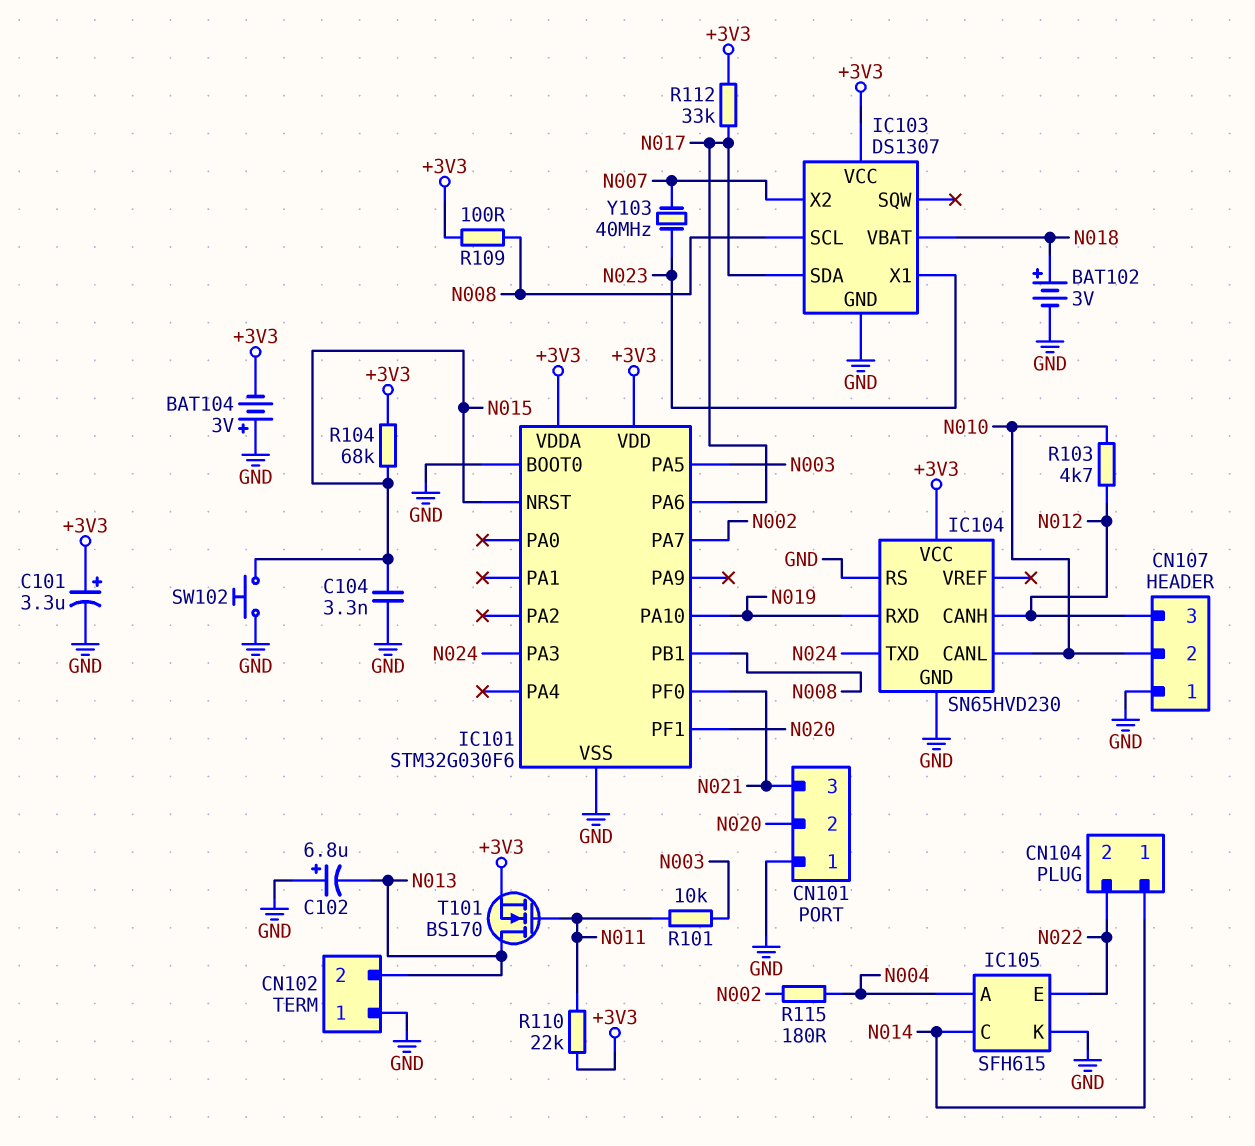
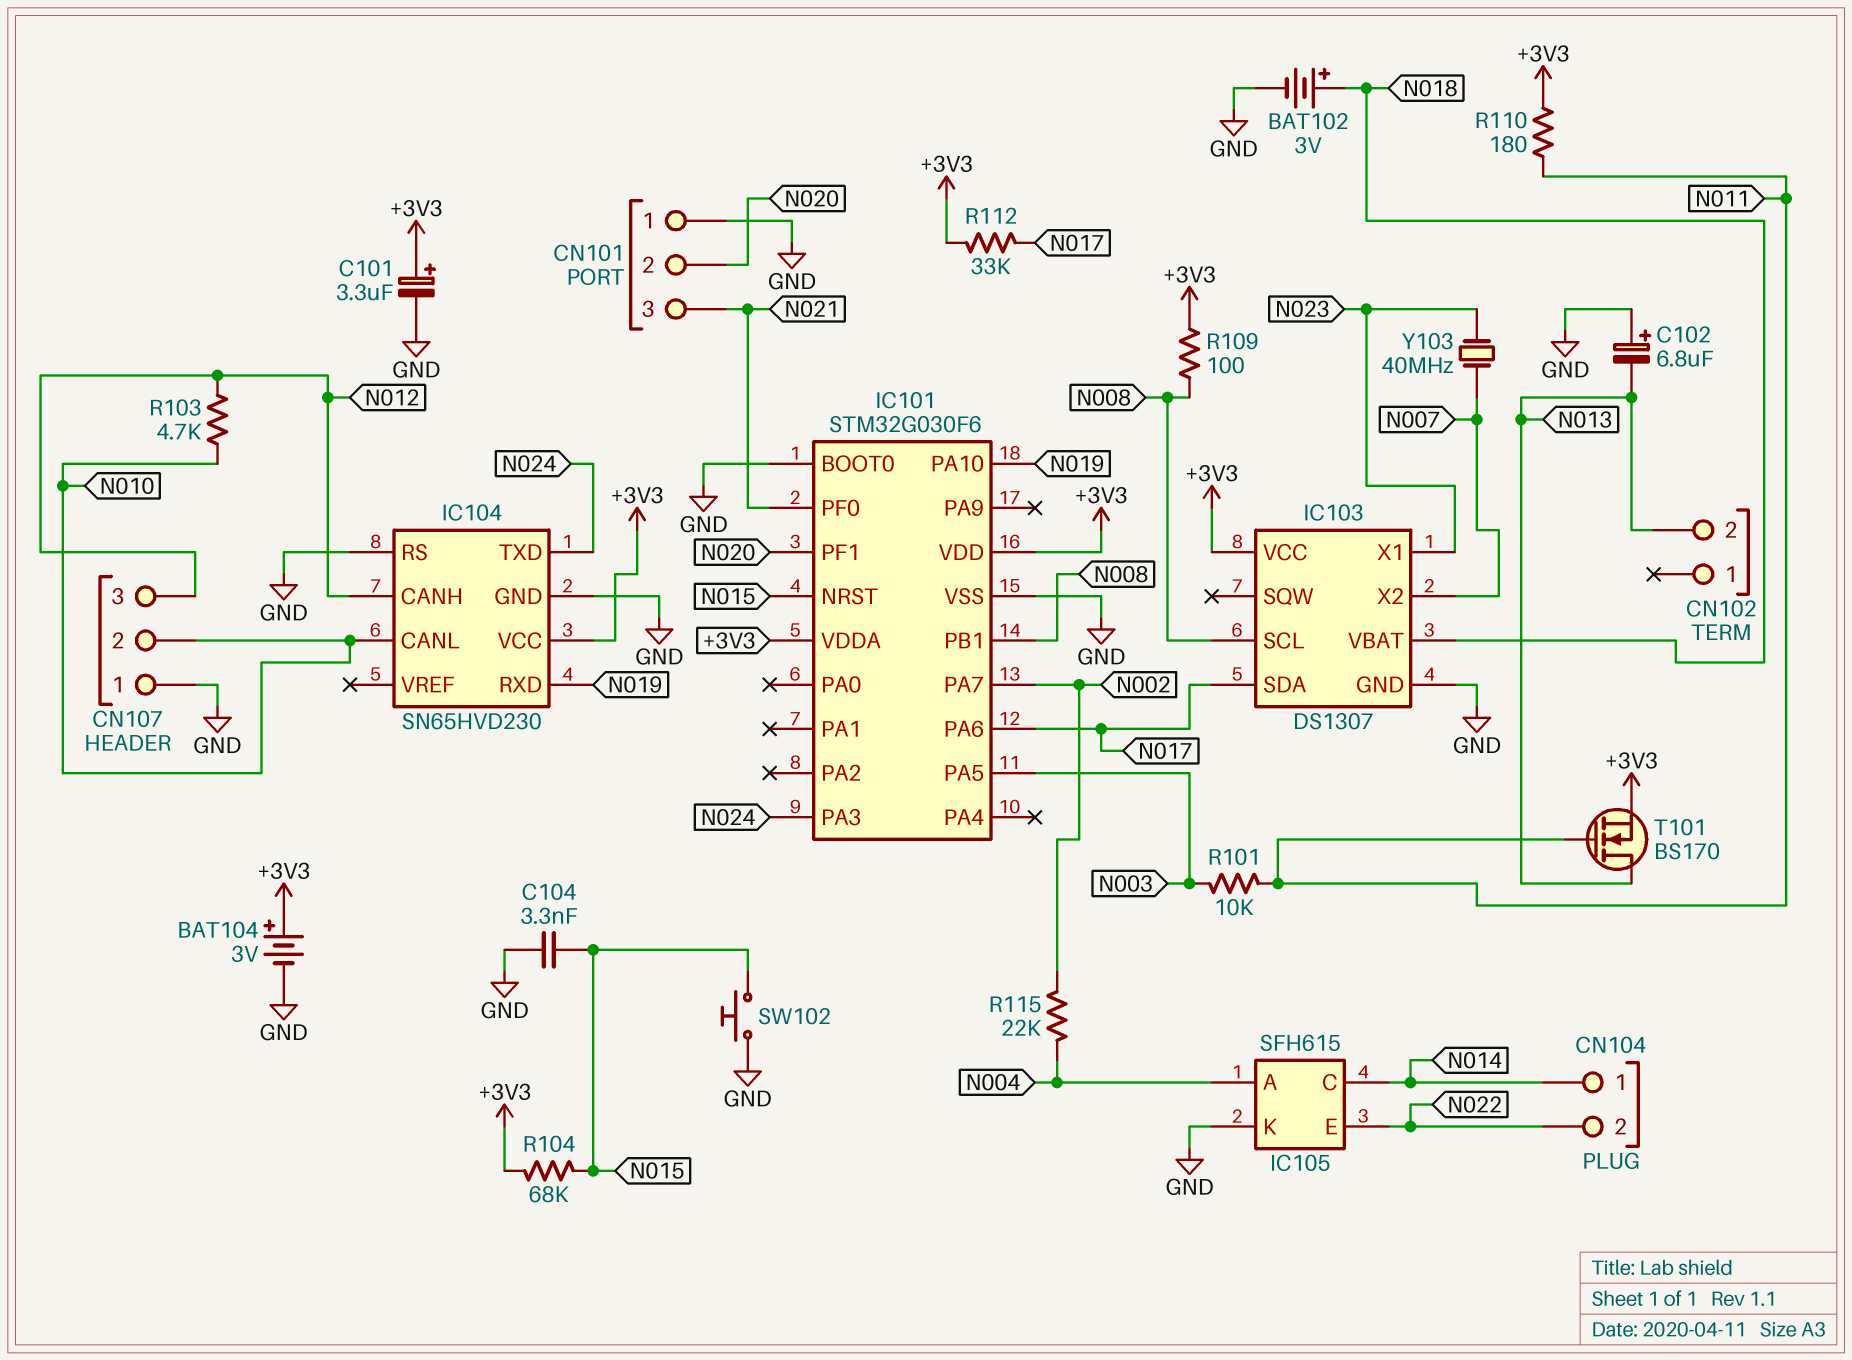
BAT104: 3V (plus GND, minus +3V3) -> 3V (plus +3V3, minus GND)
CN102 pin 1: GND -> none
R110: 22k (+3V3, N011) -> 180 (+3V3, N011)
R115: 180 (N002, N004) -> 22k (N002, N004)

